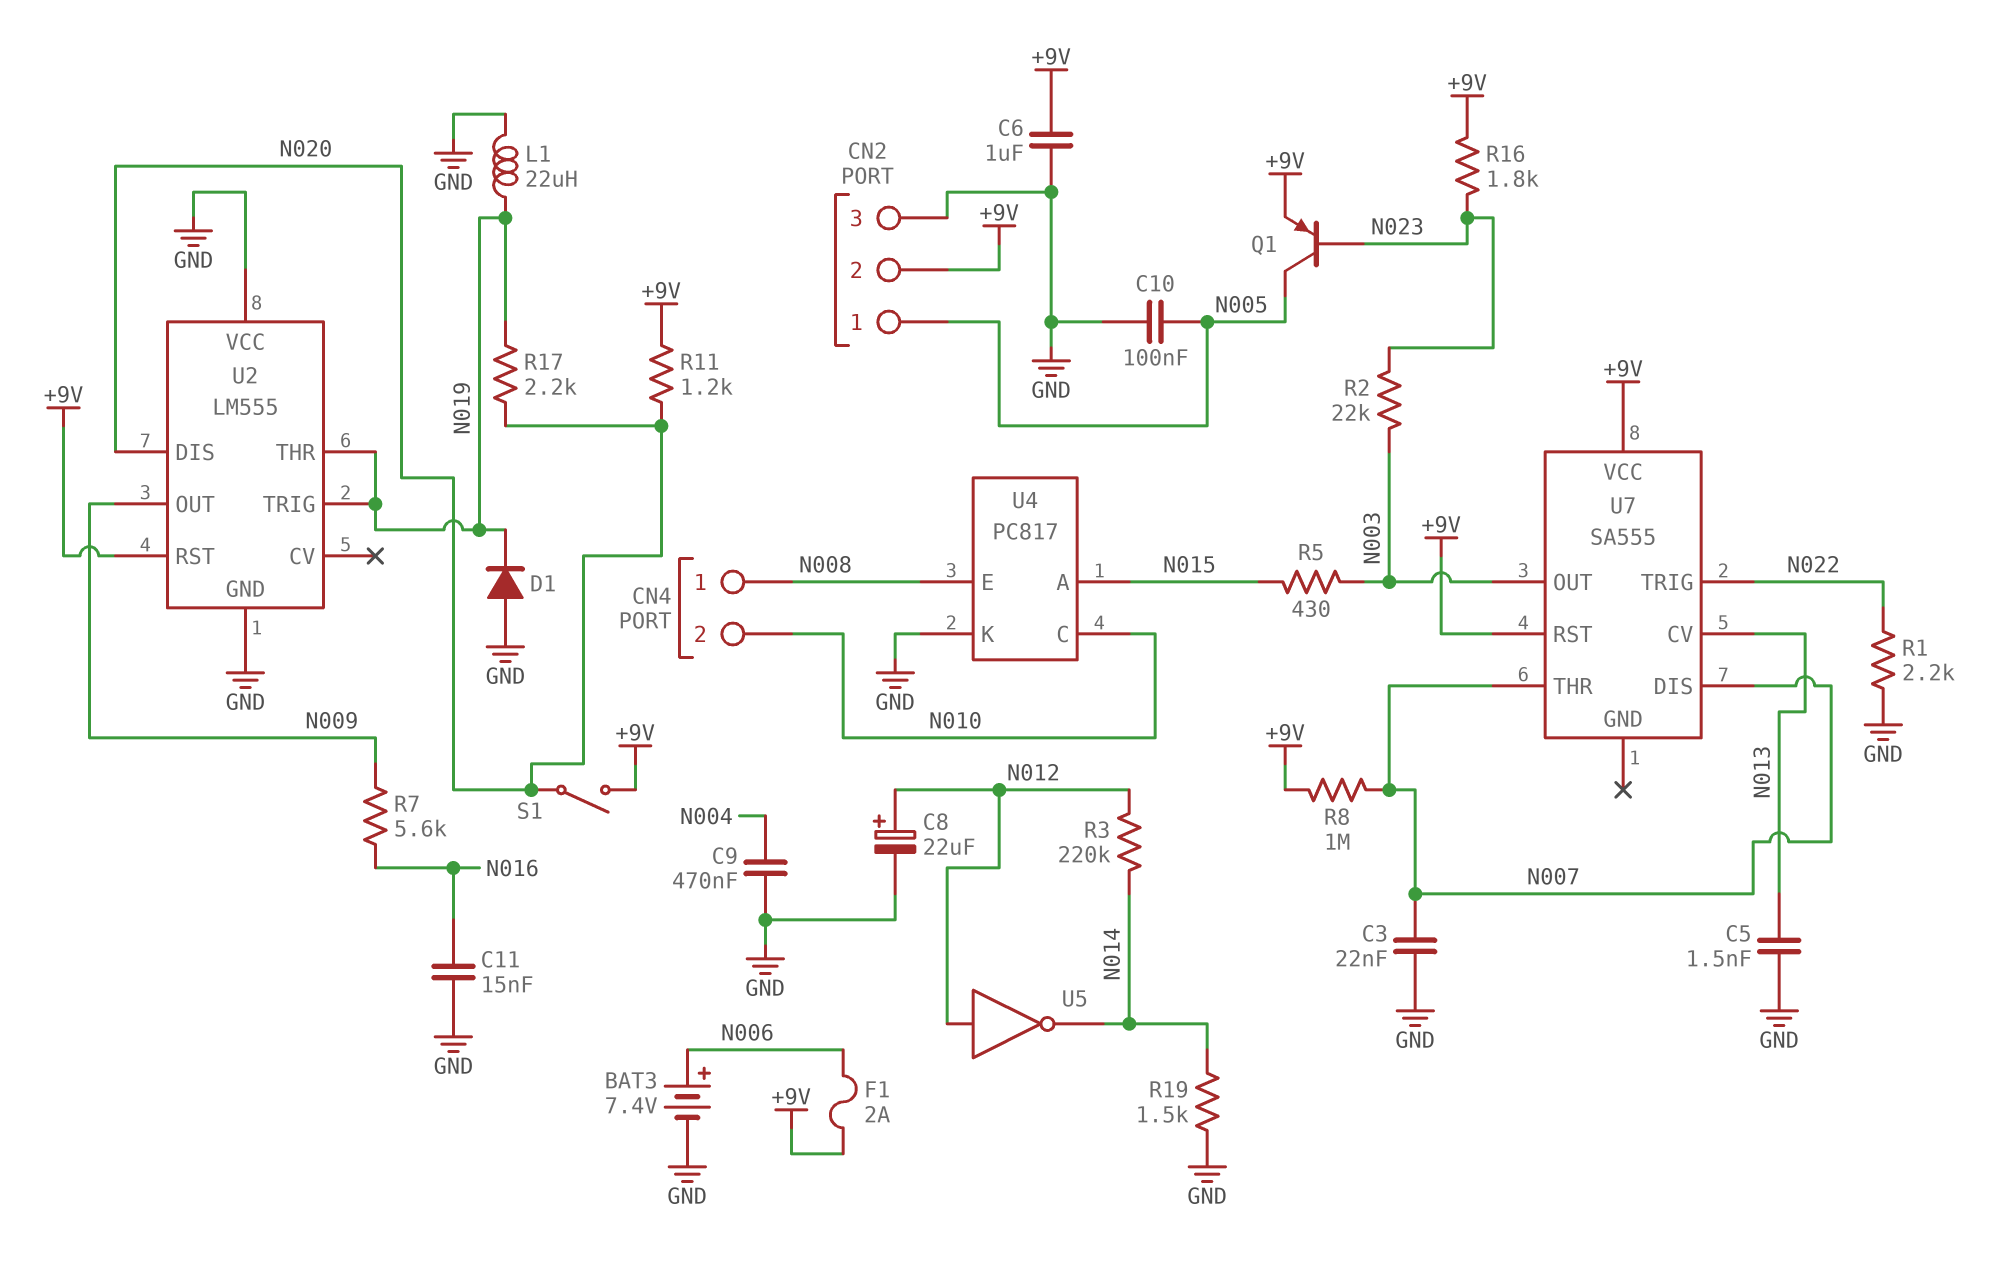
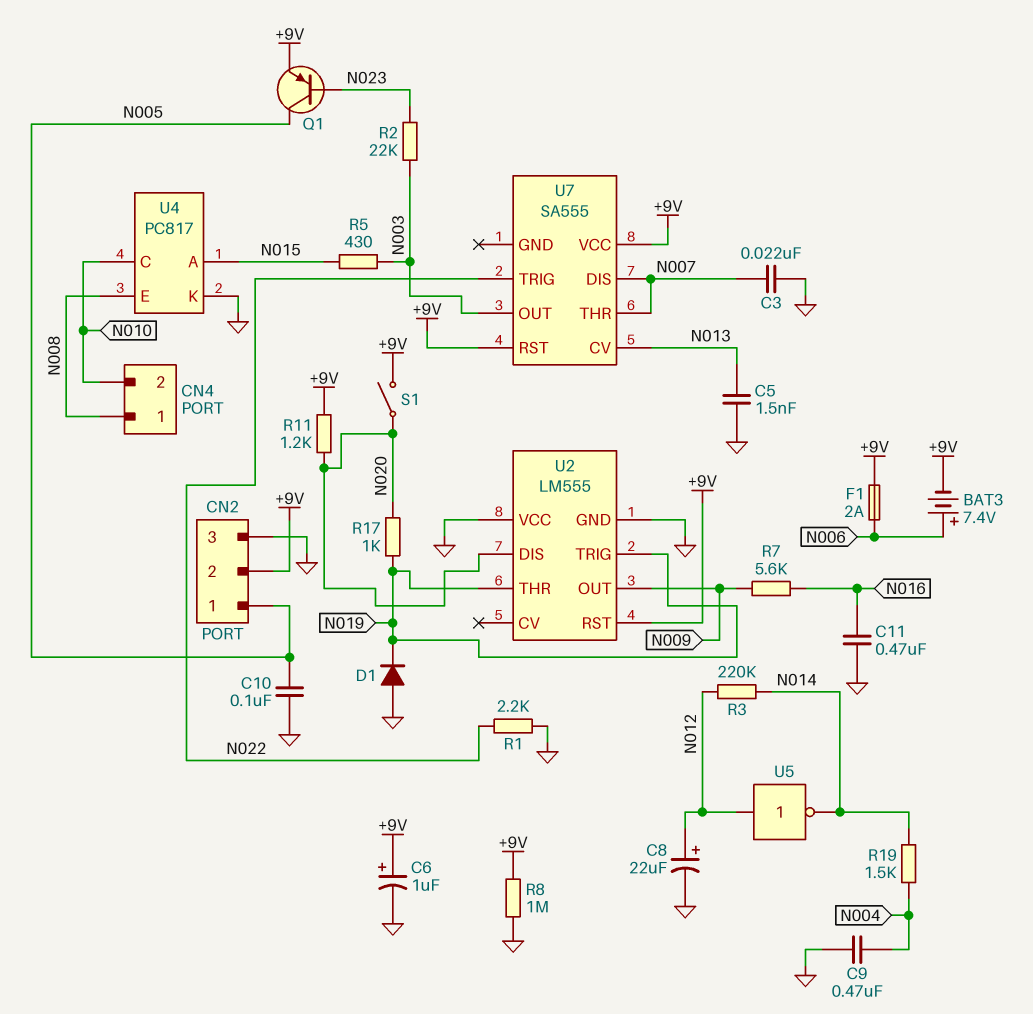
BAT3: 7.4V (plus N006, minus GND) -> 7.4V (plus N006, minus +9V)
C6: 1uF (+9V, GND) -> 1uF (plus +9V, minus GND)
C11: 15nF (GND, N016) -> 470nF (GND, N016)
L1: 22uH (GND, N019) -> none
R8: 1M (+9V, N007) -> 1M (+9V, GND)
R16: 1.8k (+9V, N023) -> none
R17: 2.2k (N019, N020) -> 1k (N019, N020)
R19: 1.5k (GND, N014) -> 1.5k (N004, N014)

